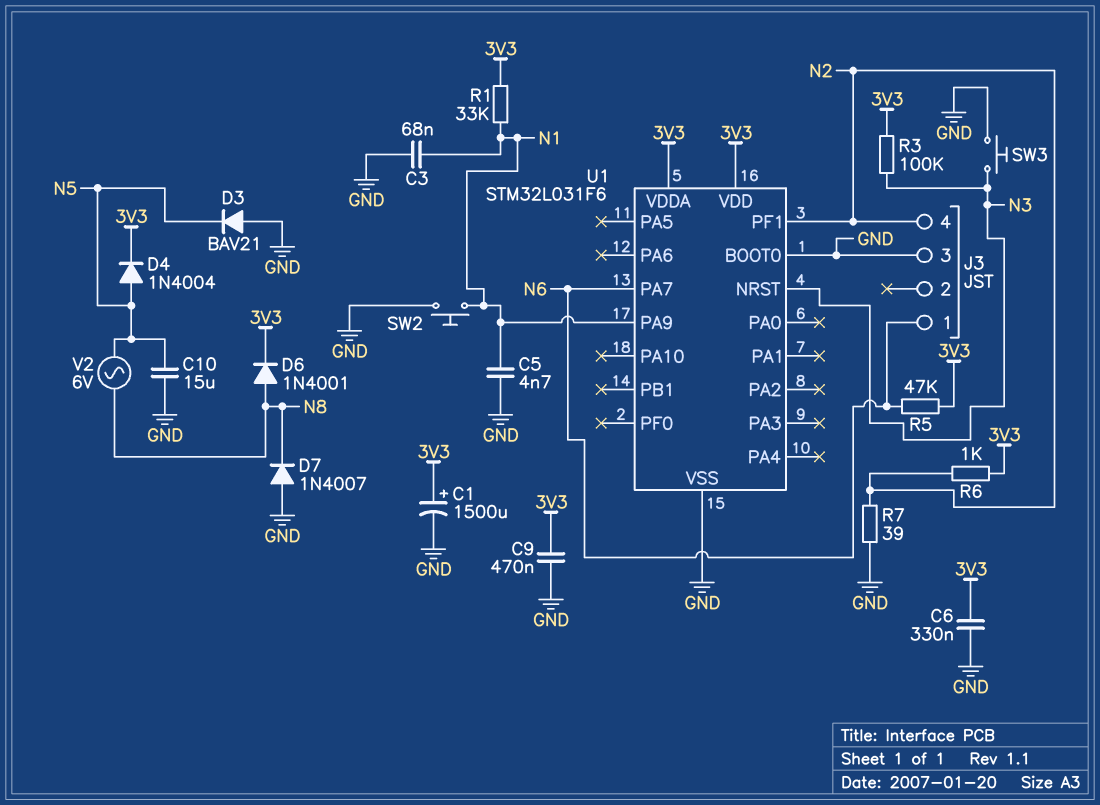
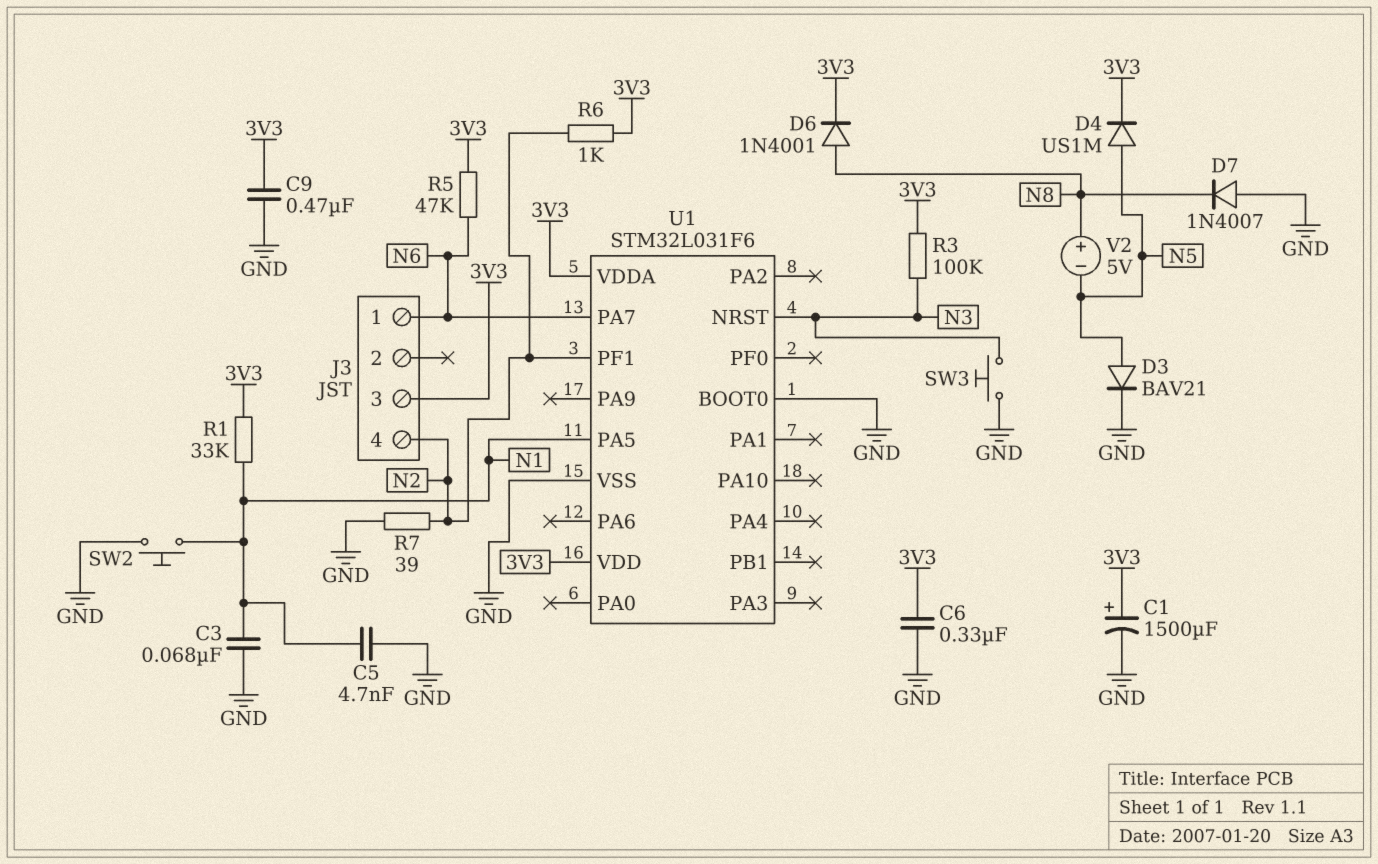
C10: 15uF (GND, N5) -> none
D3: diode BAV21 (A GND, K N5) -> diode BAV21 (A N5, K GND)
D4: diode 1N4004 (A N5, K 3V3) -> diode US1M (A N5, K 3V3)
J3 pin 3: GND -> 3V3
U1 pin PA5: none -> N1
U1 pin PA9: N1 -> none
V2: AC 6V (N5, N8) -> 5V (plus N8, minus N5)

